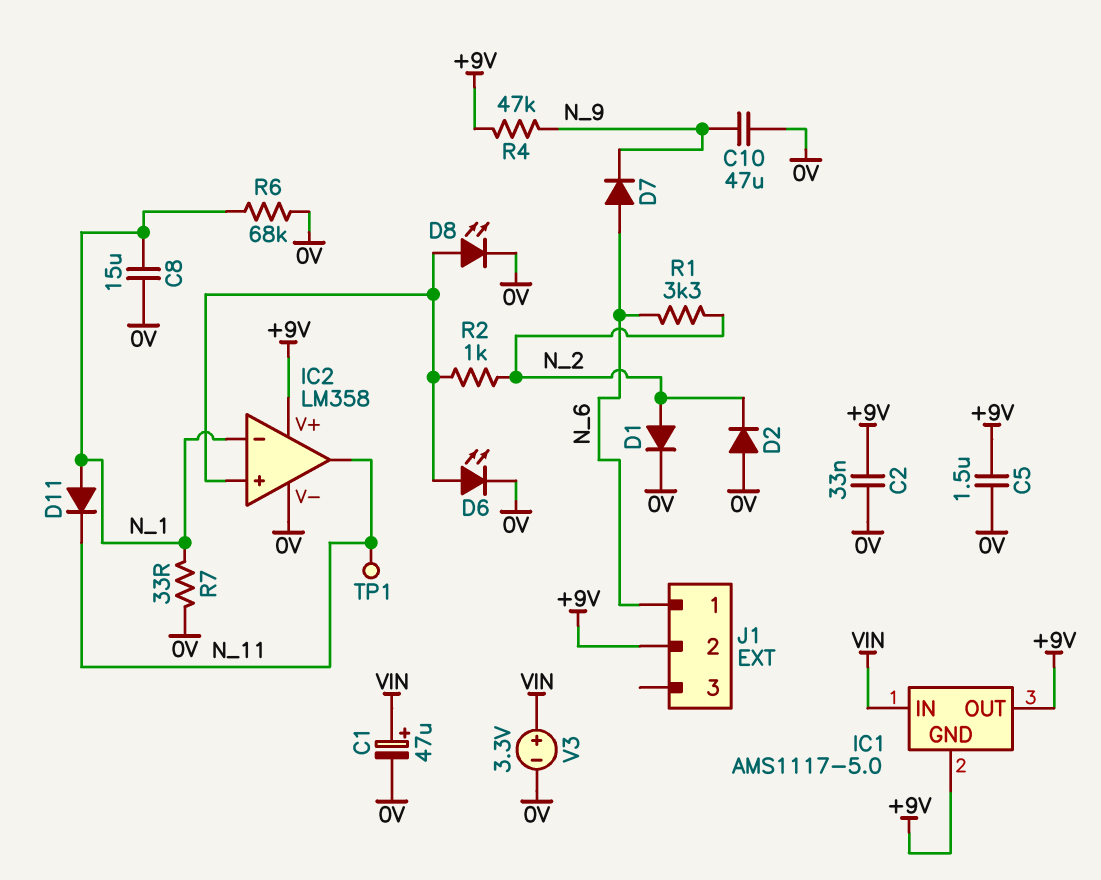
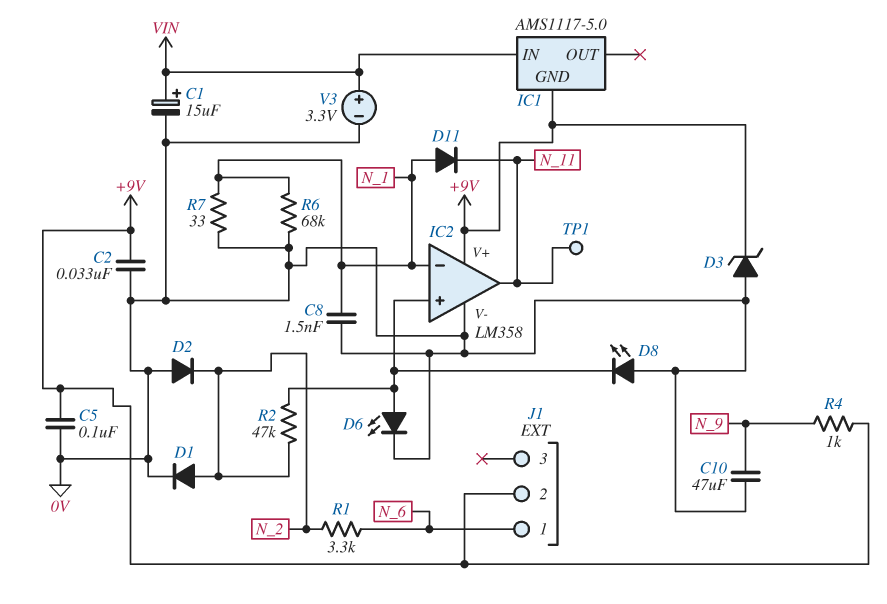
C1: 47uF (plus VIN, minus 0V) -> 15uF (plus VIN, minus 0V)
C5: 1.5uF (+9V, 0V) -> 100nF (+9V, 0V)
C8: 15uF (0V, N_1) -> 1.5nF (0V, N_1)
D3: none -> zener (A 0V, K +9V)
D7: diode (A N_6, K N_9) -> none
D8: LED (A IC2/in+, K 0V) -> LED (A 0V, K IC2/in+)
IC1 pin OUT: +9V -> none
R2: 1k (IC2/in+, N_2) -> 47k (IC2/in+, N_2)
R4: 47k (+9V, N_9) -> 1k (+9V, N_9)

